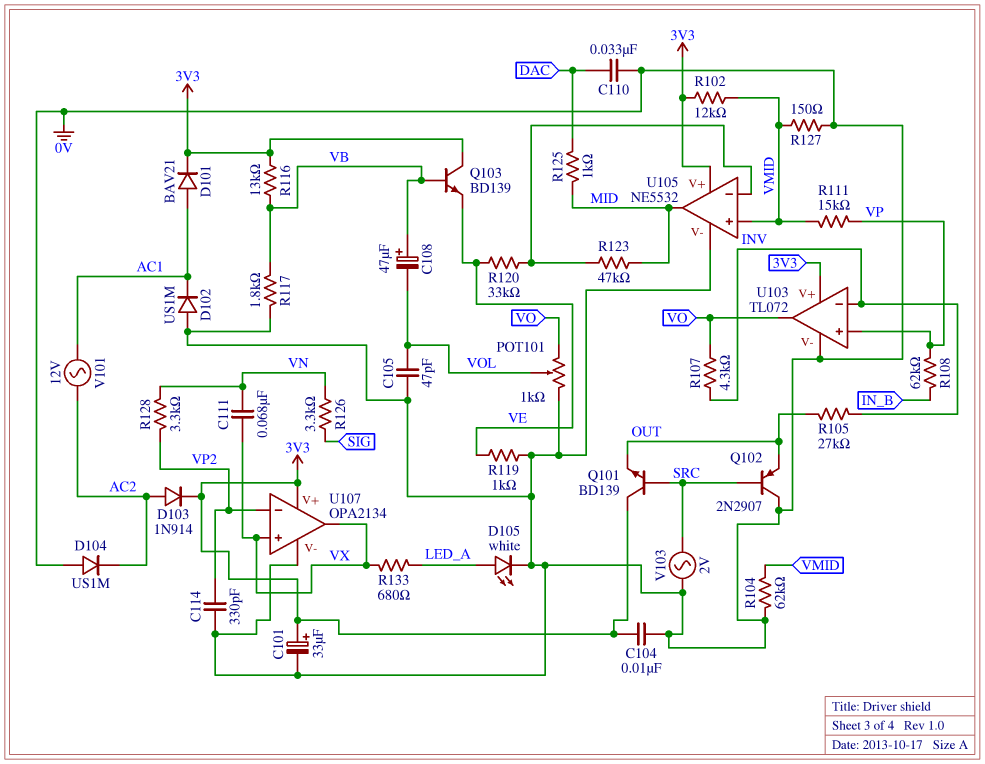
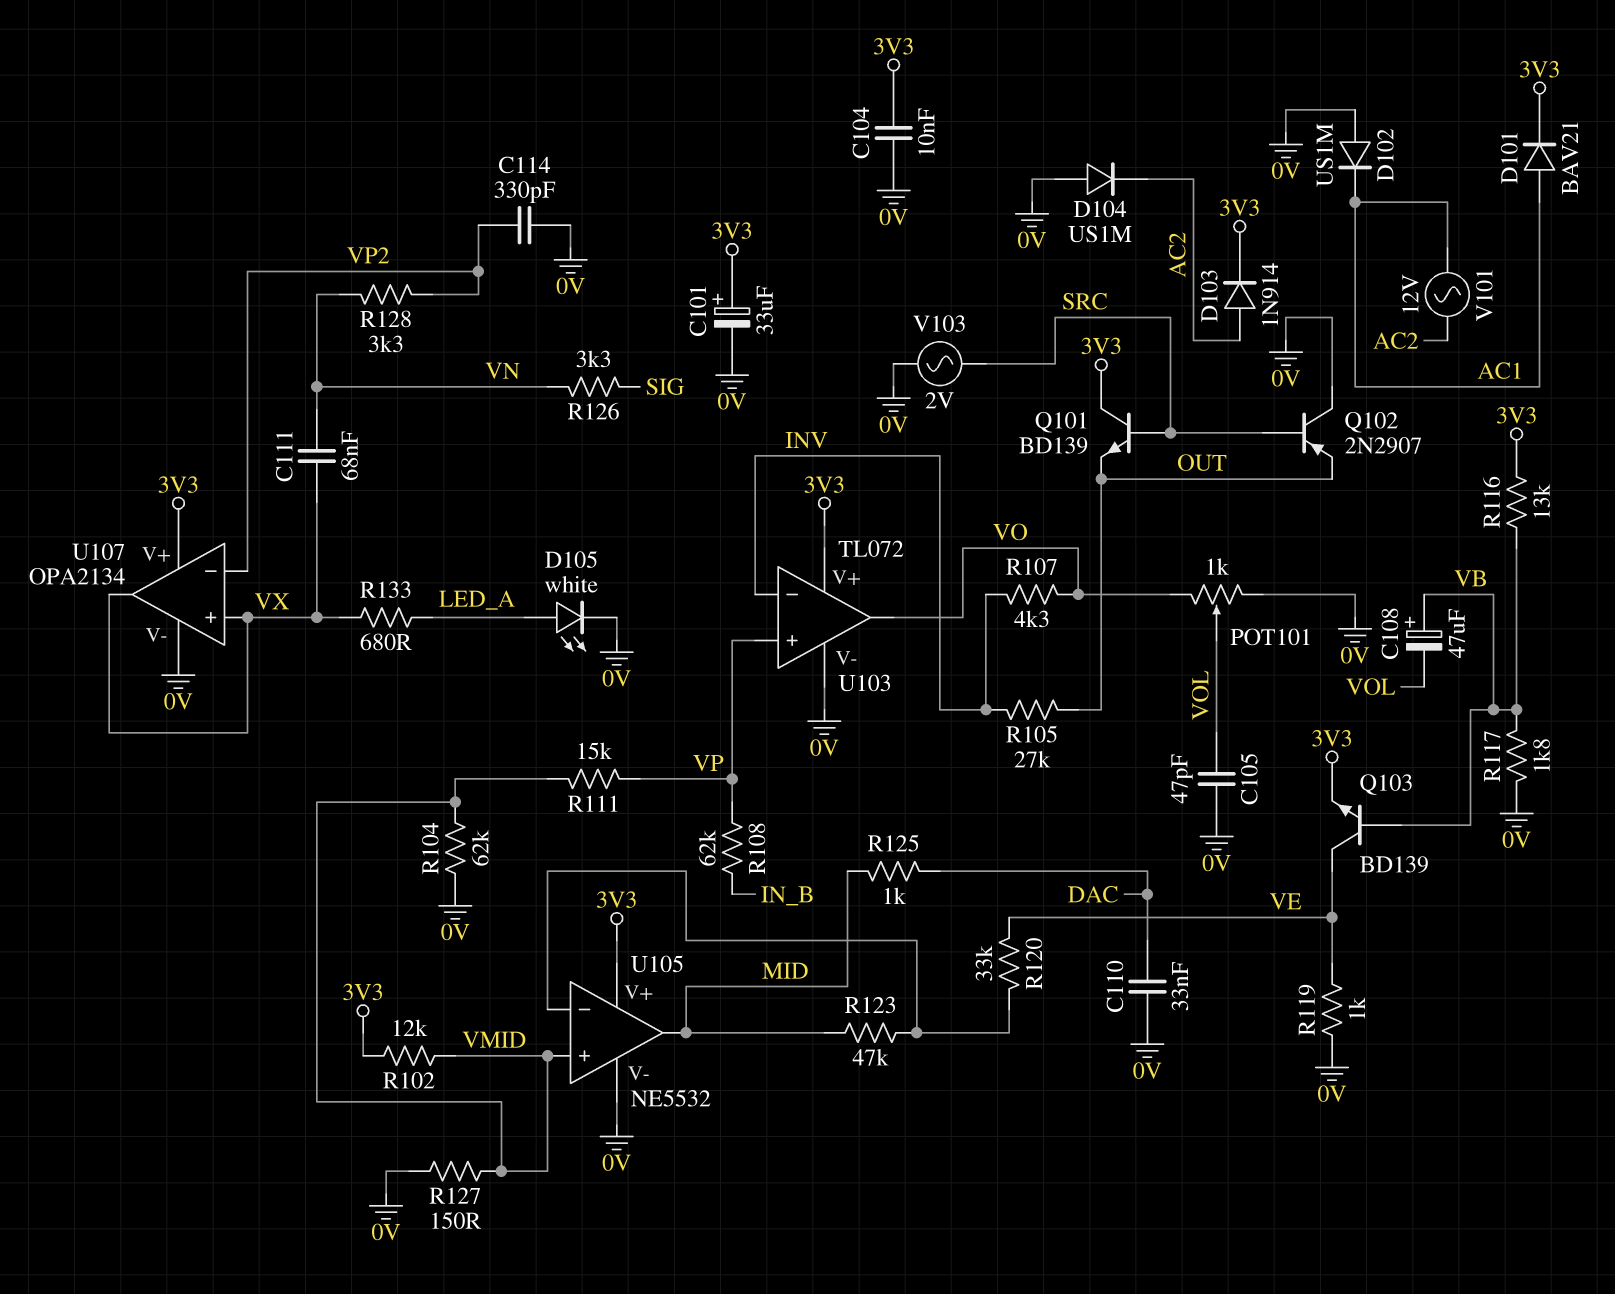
Q103: NPN BD139 (B VB, C 3V3, E VE) -> NPN BD139 (B VB, C VE, E 3V3)

